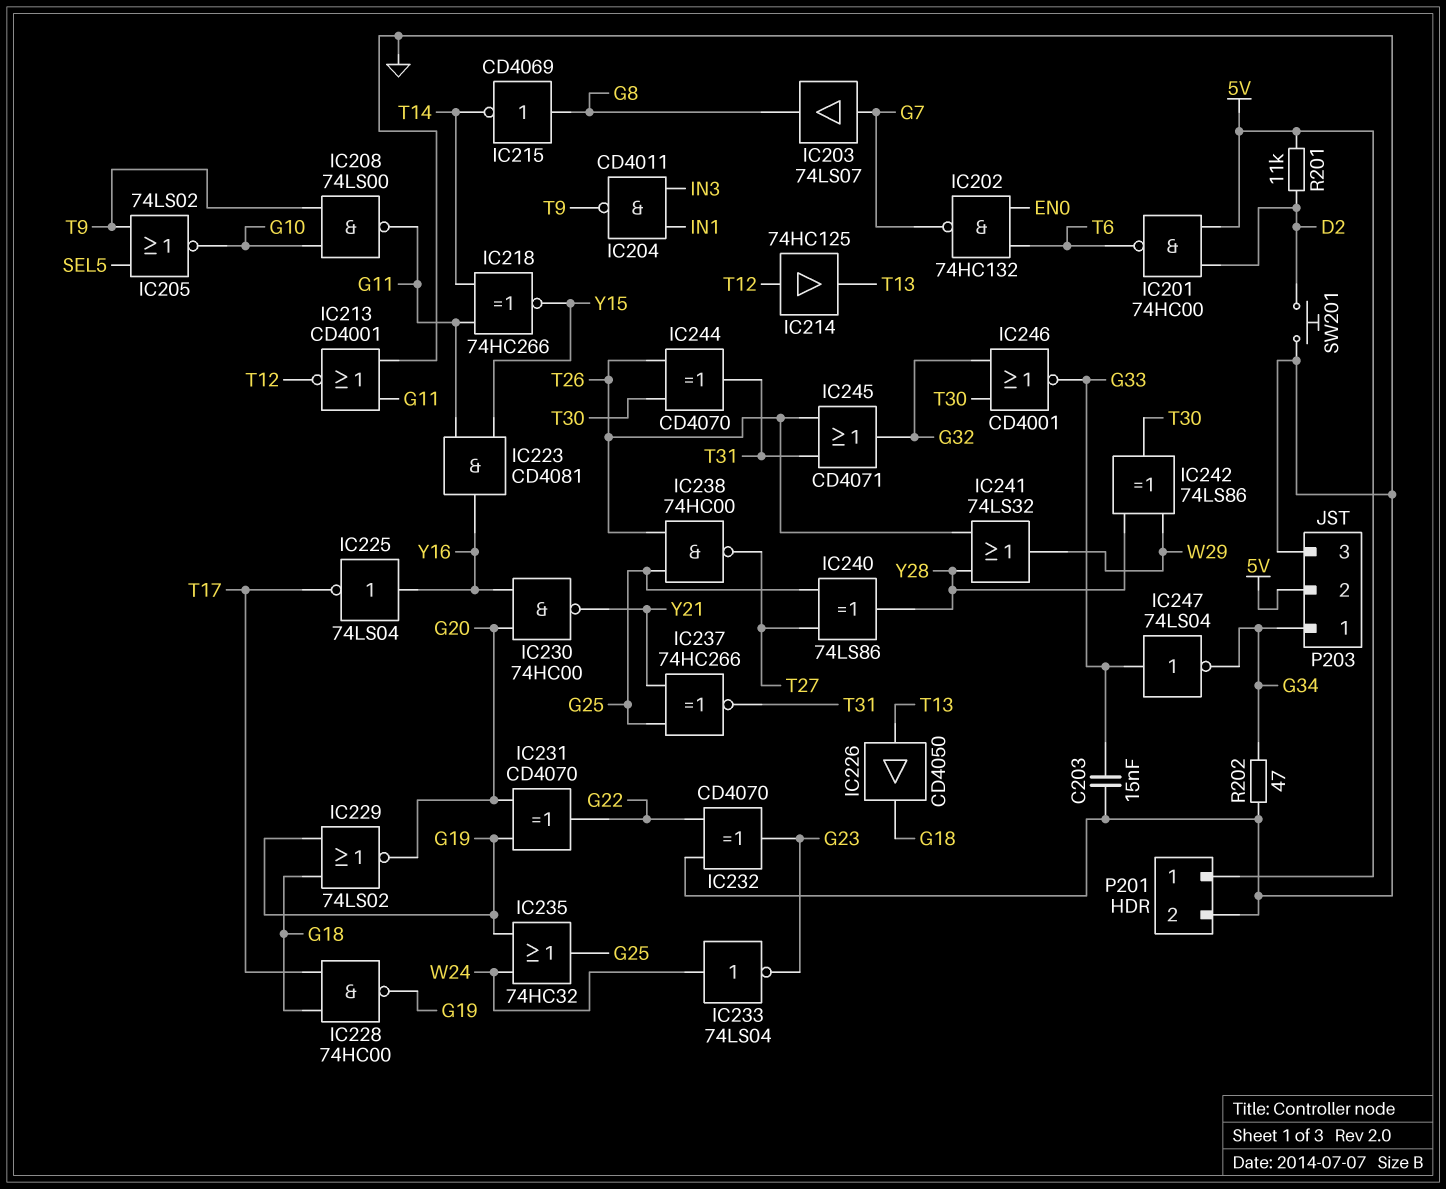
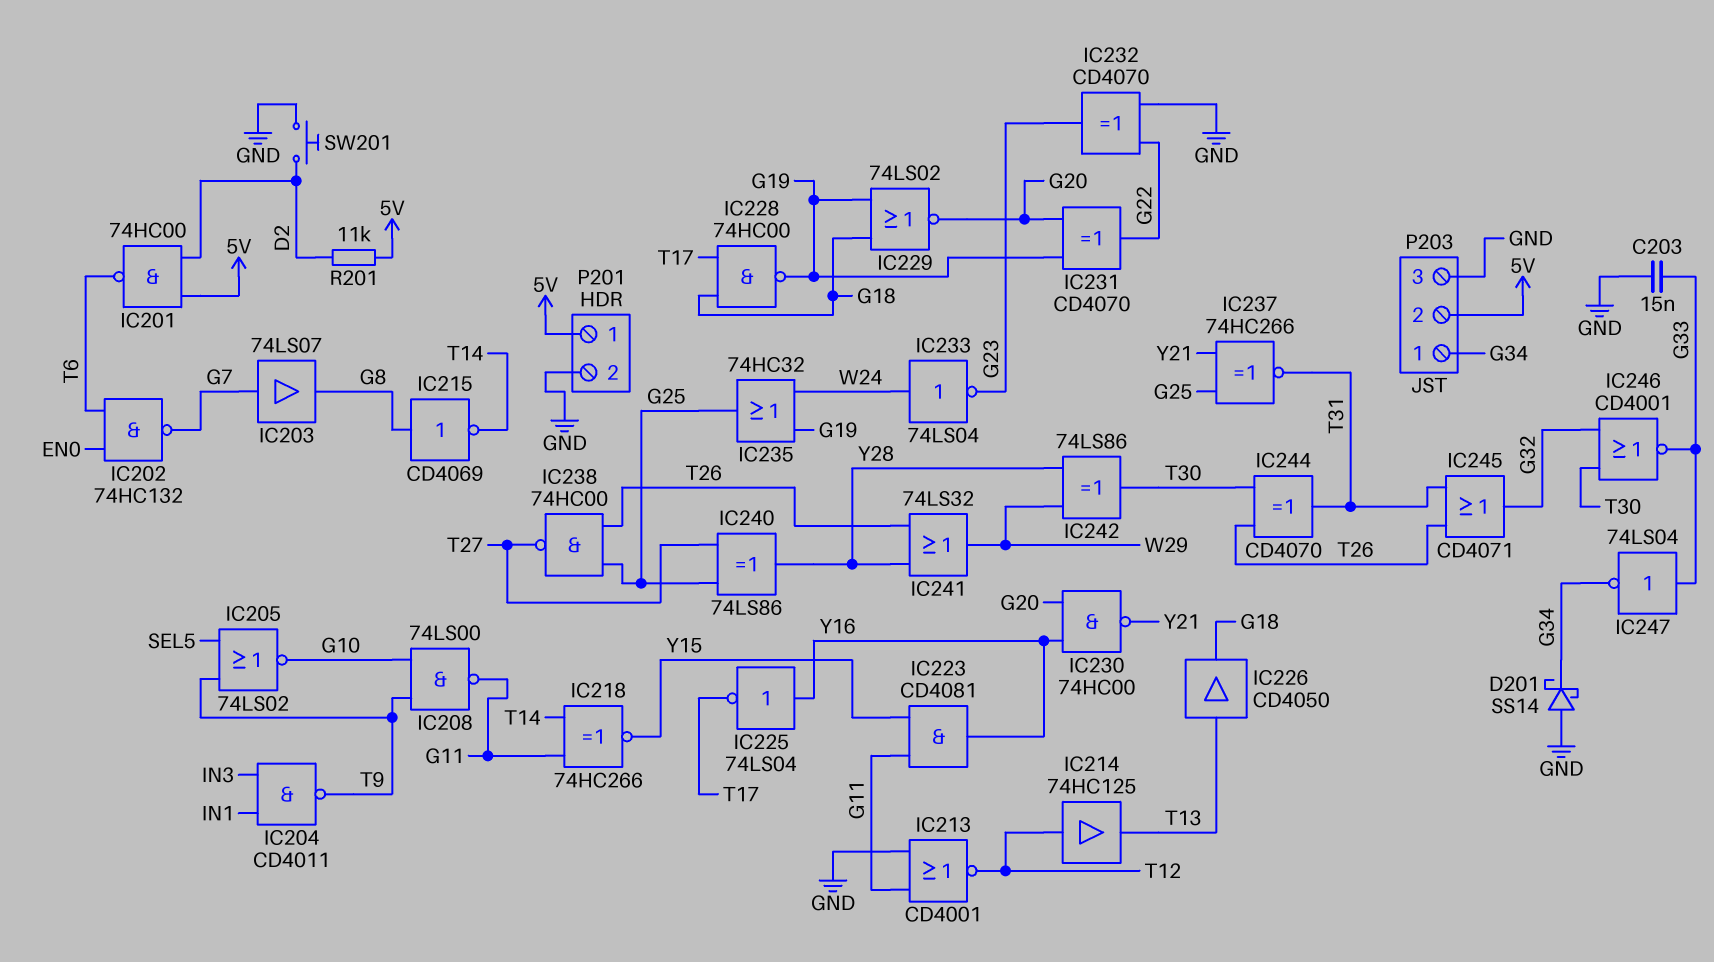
D201: none -> schottky SS14 (A GND, K G34)
R202: 47 (G34, GND) -> none

